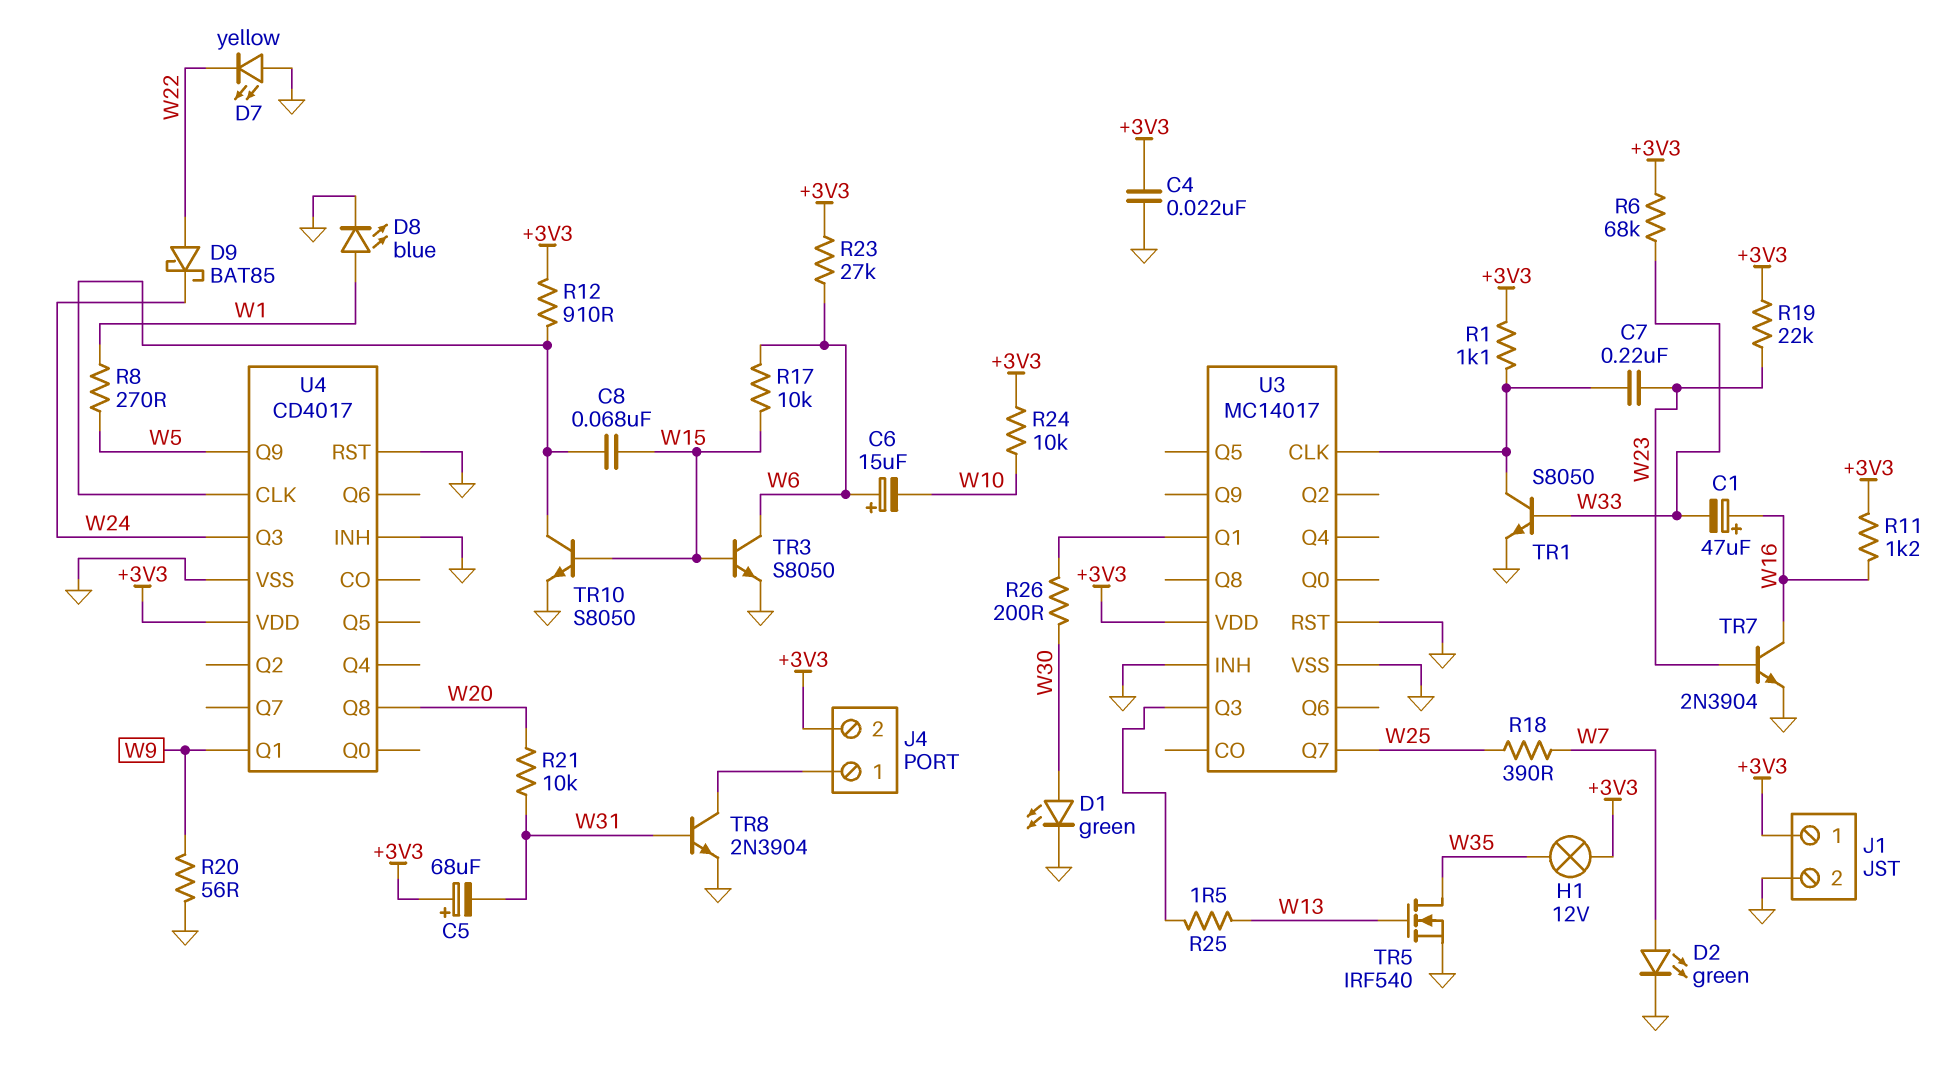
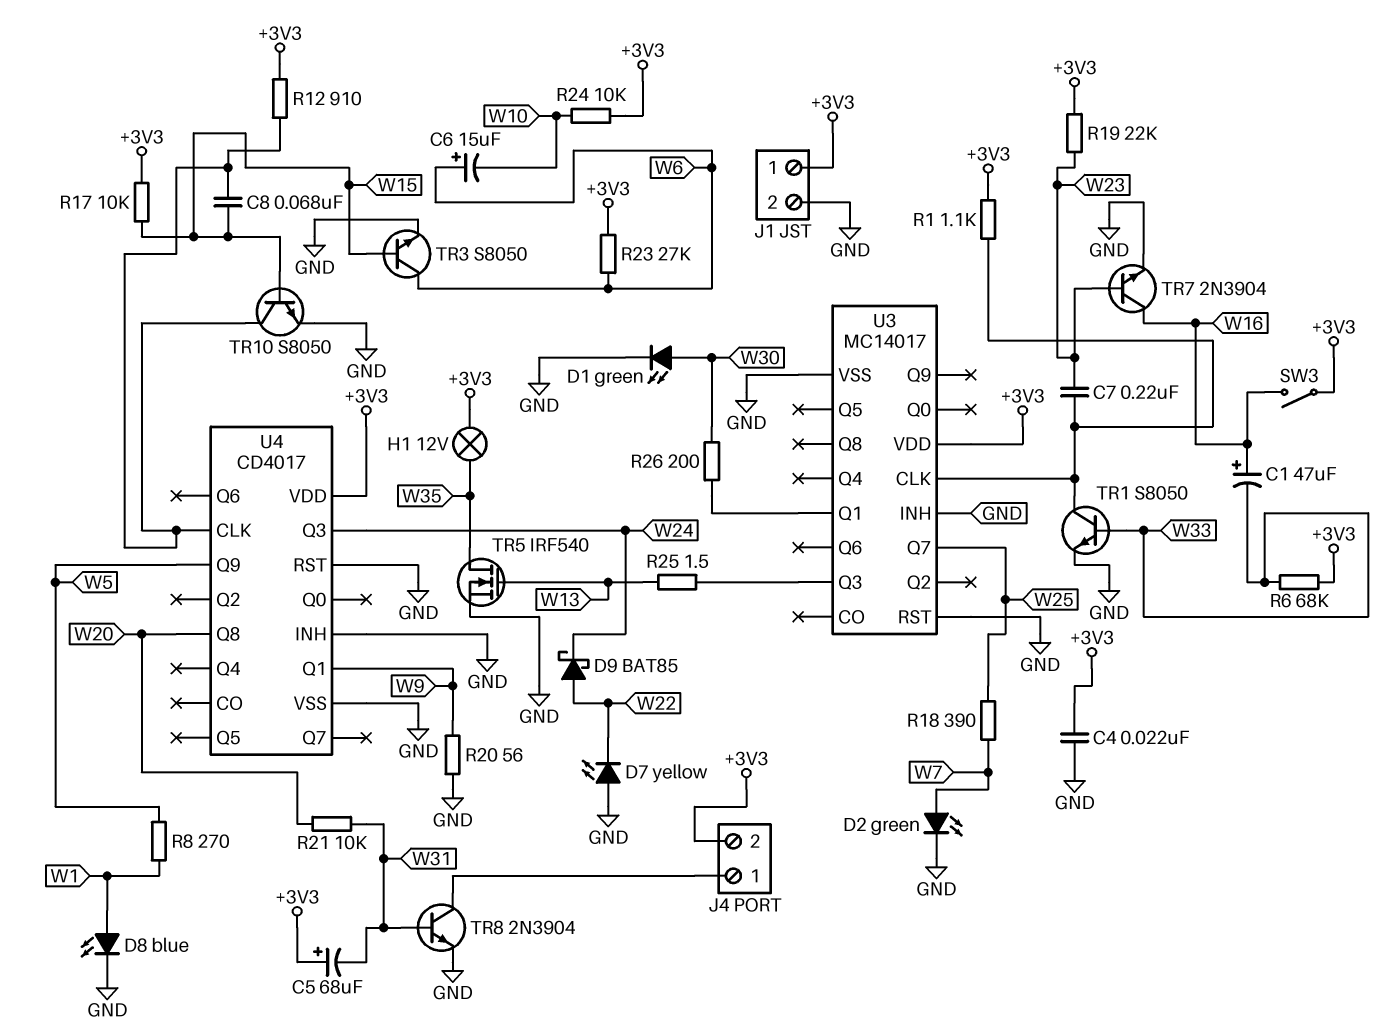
R11: 1.2k (+3V3, W16) -> none
R17: 10k (W6, W15) -> 10k (+3V3, W15)
SW3: none -> switch (+3V3, W16)

